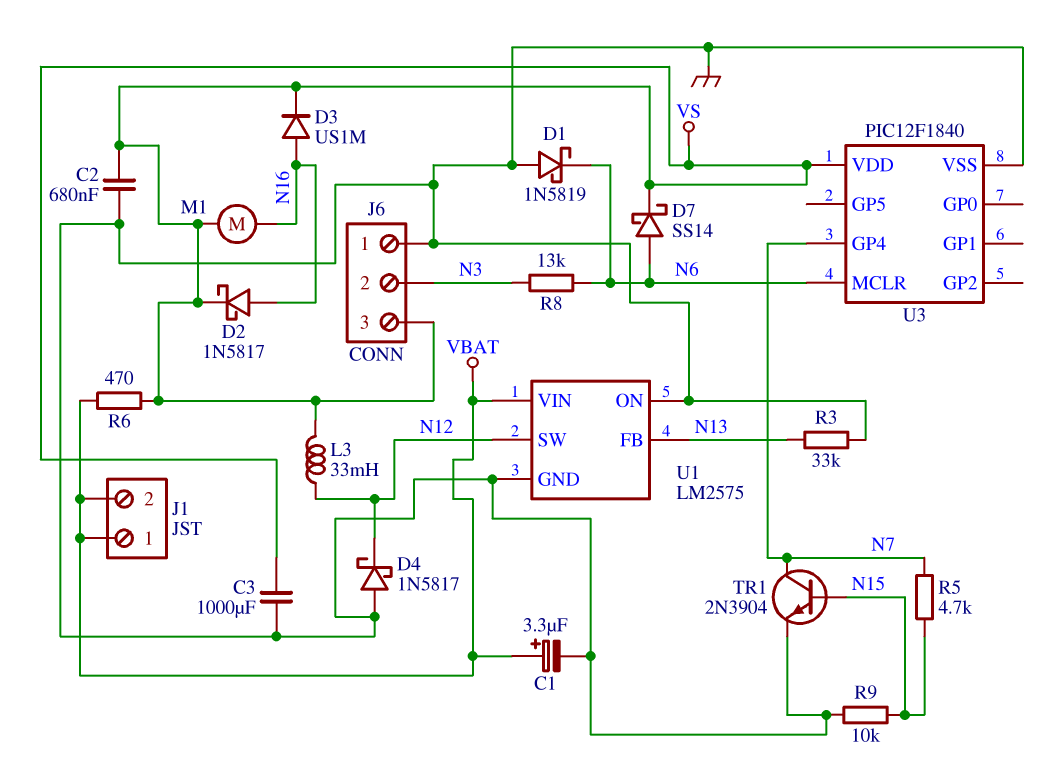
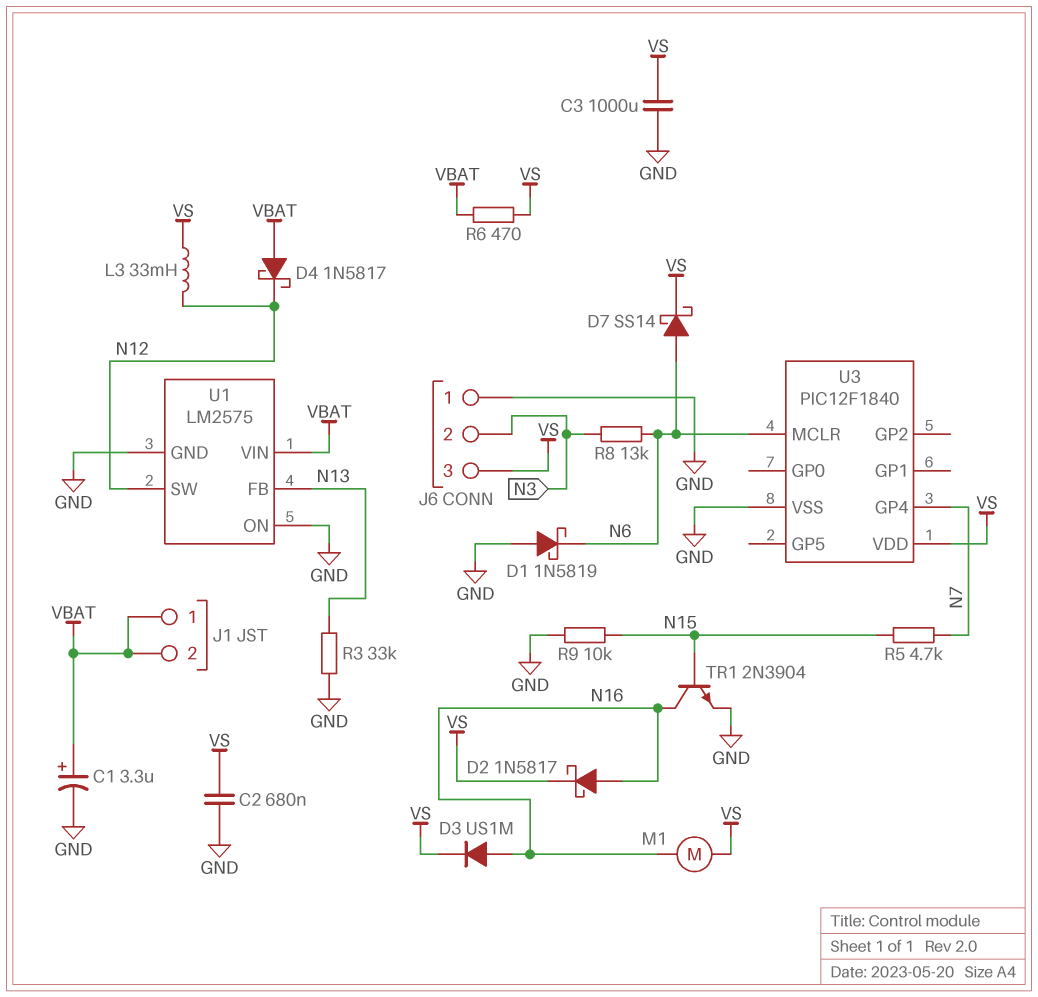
D4: schottky 1N5817 (A GND, K N12) -> schottky 1N5817 (A VBAT, K N12)
TR1: NPN 2N3904 (B N15, C N7, E GND) -> NPN 2N3904 (B N15, C N16, E GND)

